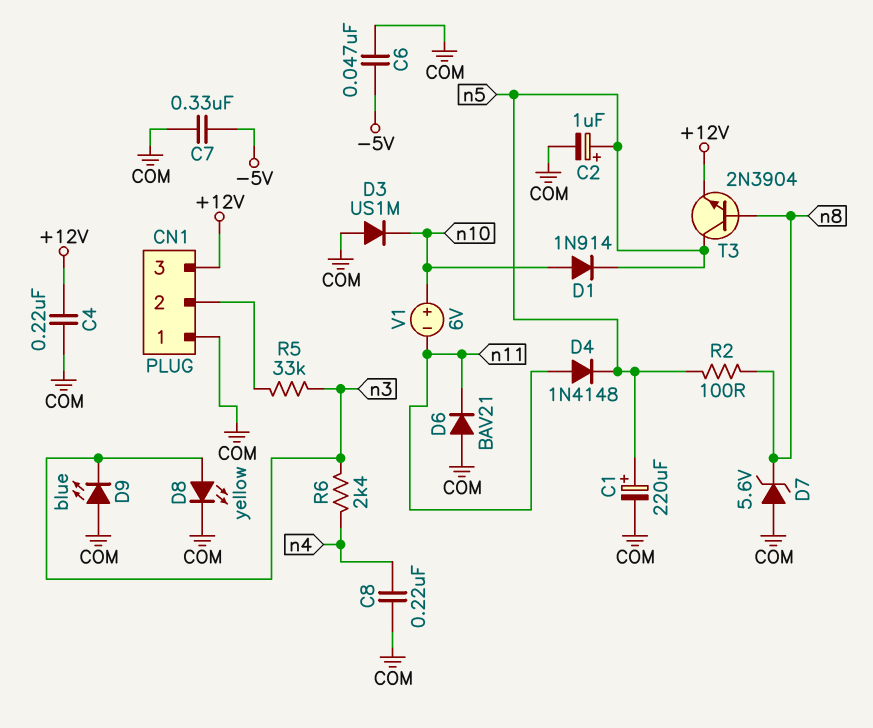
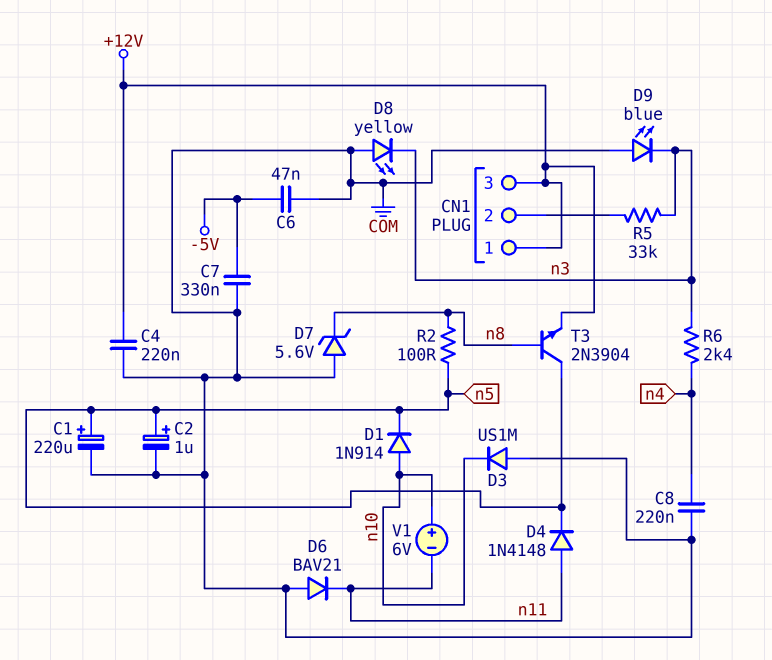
CN1 pin 1: COM -> +12V
D8: LED yellow (A n3, K COM) -> LED yellow (A COM, K n3)

